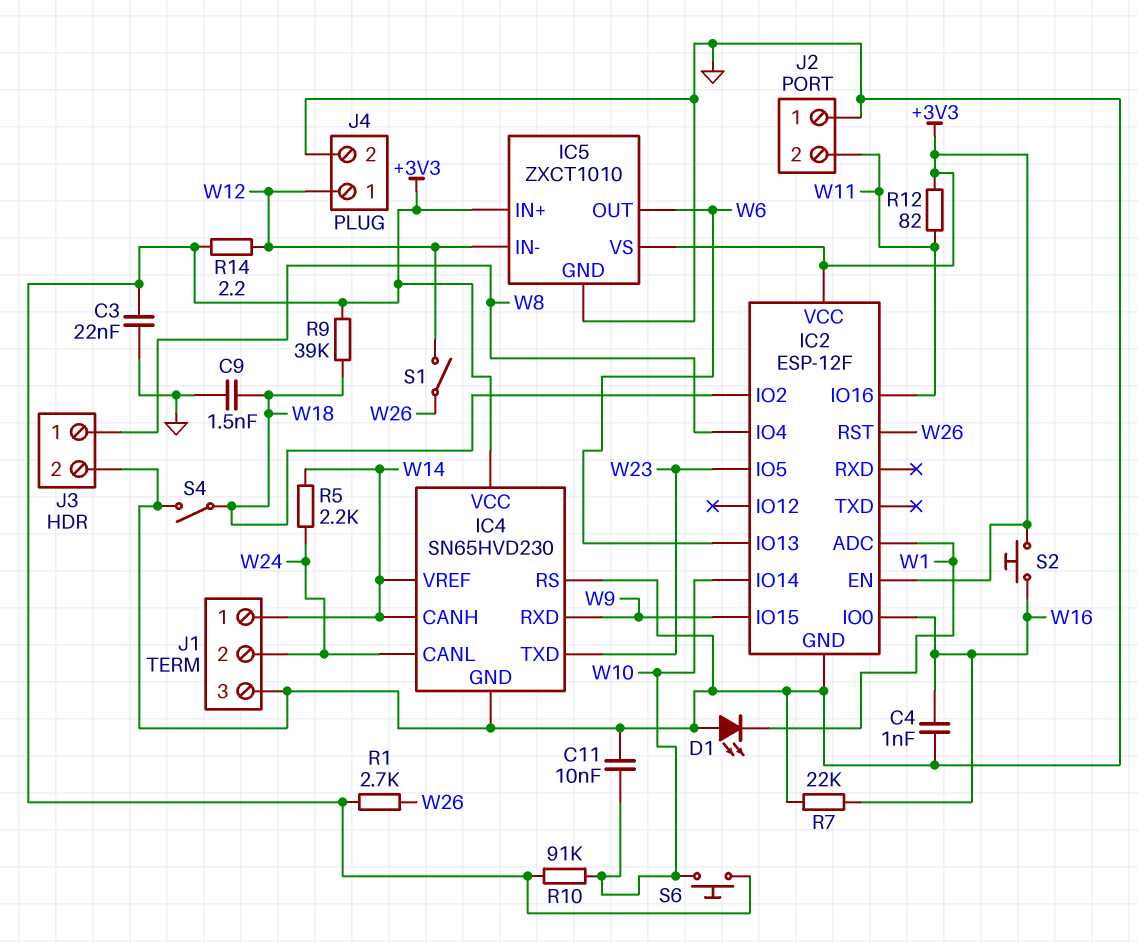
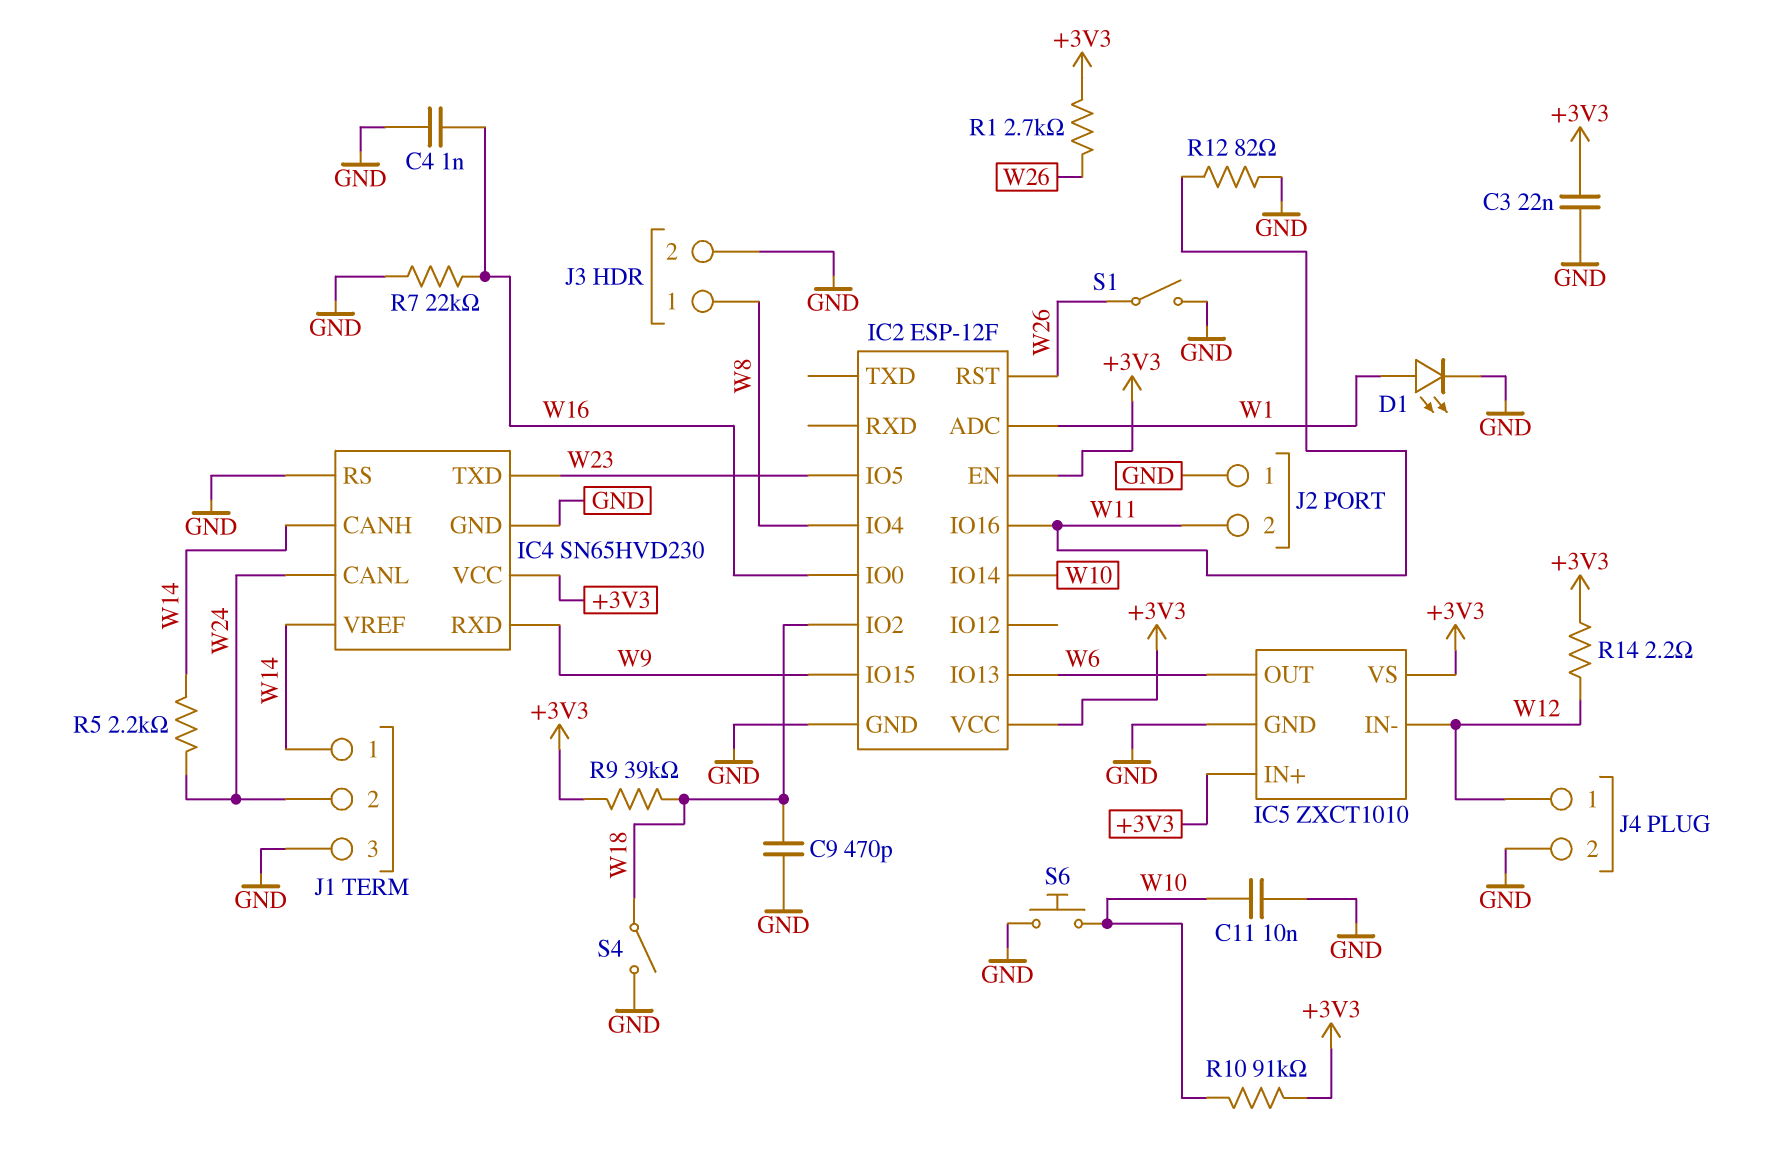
C9: 1.5nF (GND, W18) -> 470pF (GND, W18)
D1: LED (A GND, K W1) -> LED (A W1, K GND)
R12: 82 (+3V3, W11) -> 82 (GND, W11)
S1: switch (W12, W26) -> switch (GND, W26)
S2: button (+3V3, W16) -> none
S6: button (+3V3, W10) -> button (GND, W10)

